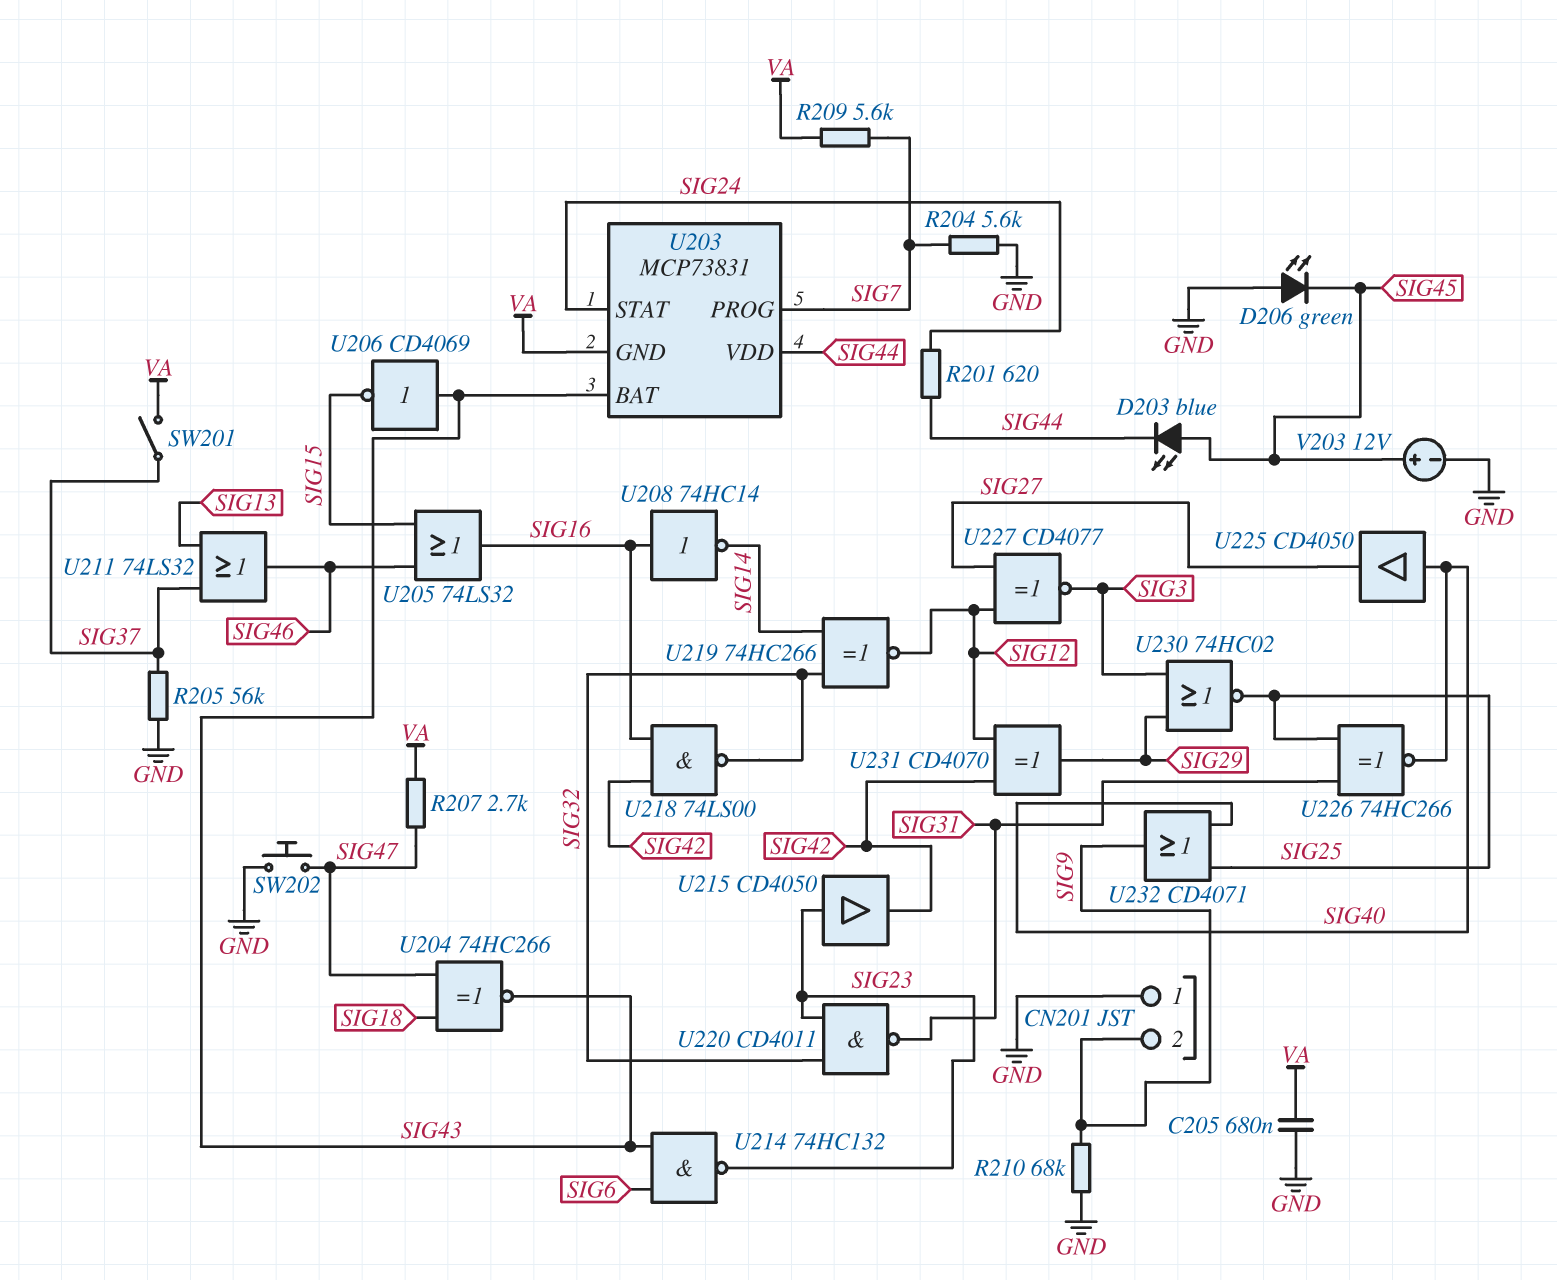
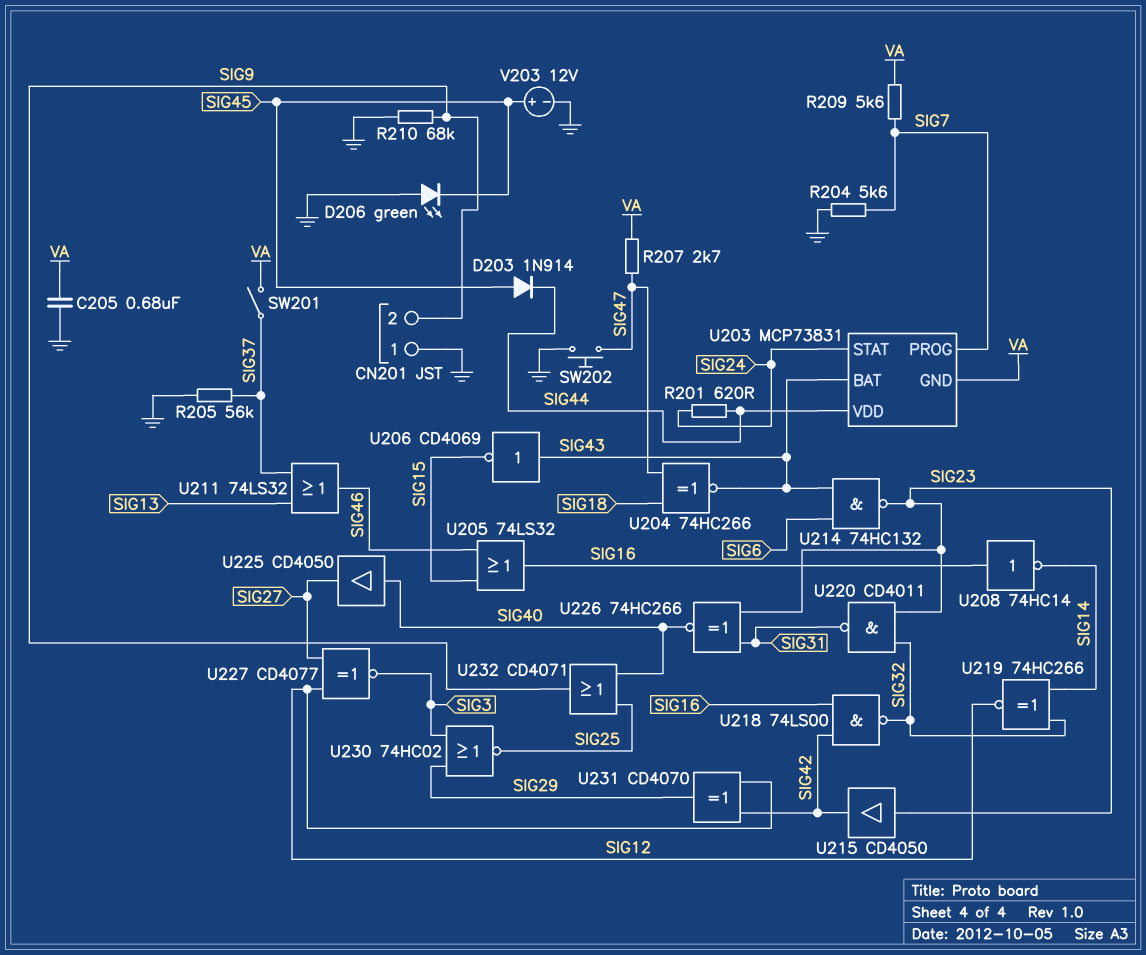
D203: LED blue (A SIG45, K SIG44) -> diode 1N914 (A SIG45, K SIG44)
U226: XNOR 74HC266 (in SIG25, in SIG31, out SIG40) -> XNOR 74HC266 (in SIG23, in SIG31, out SIG40)

